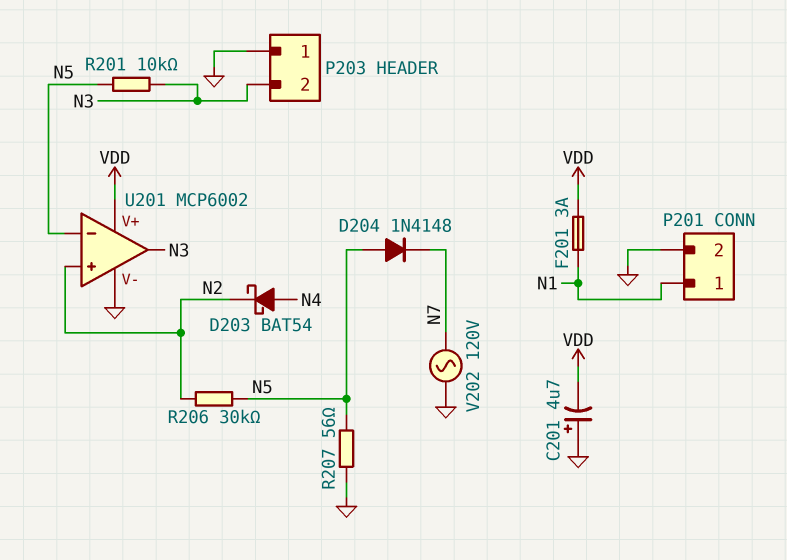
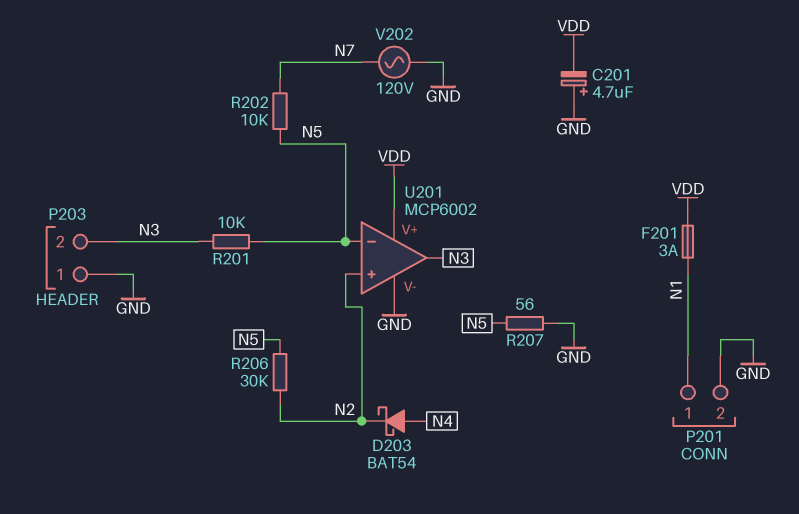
D204: diode 1N4148 (A N5, K N7) -> none
R202: none -> 10k (N5, N7)

